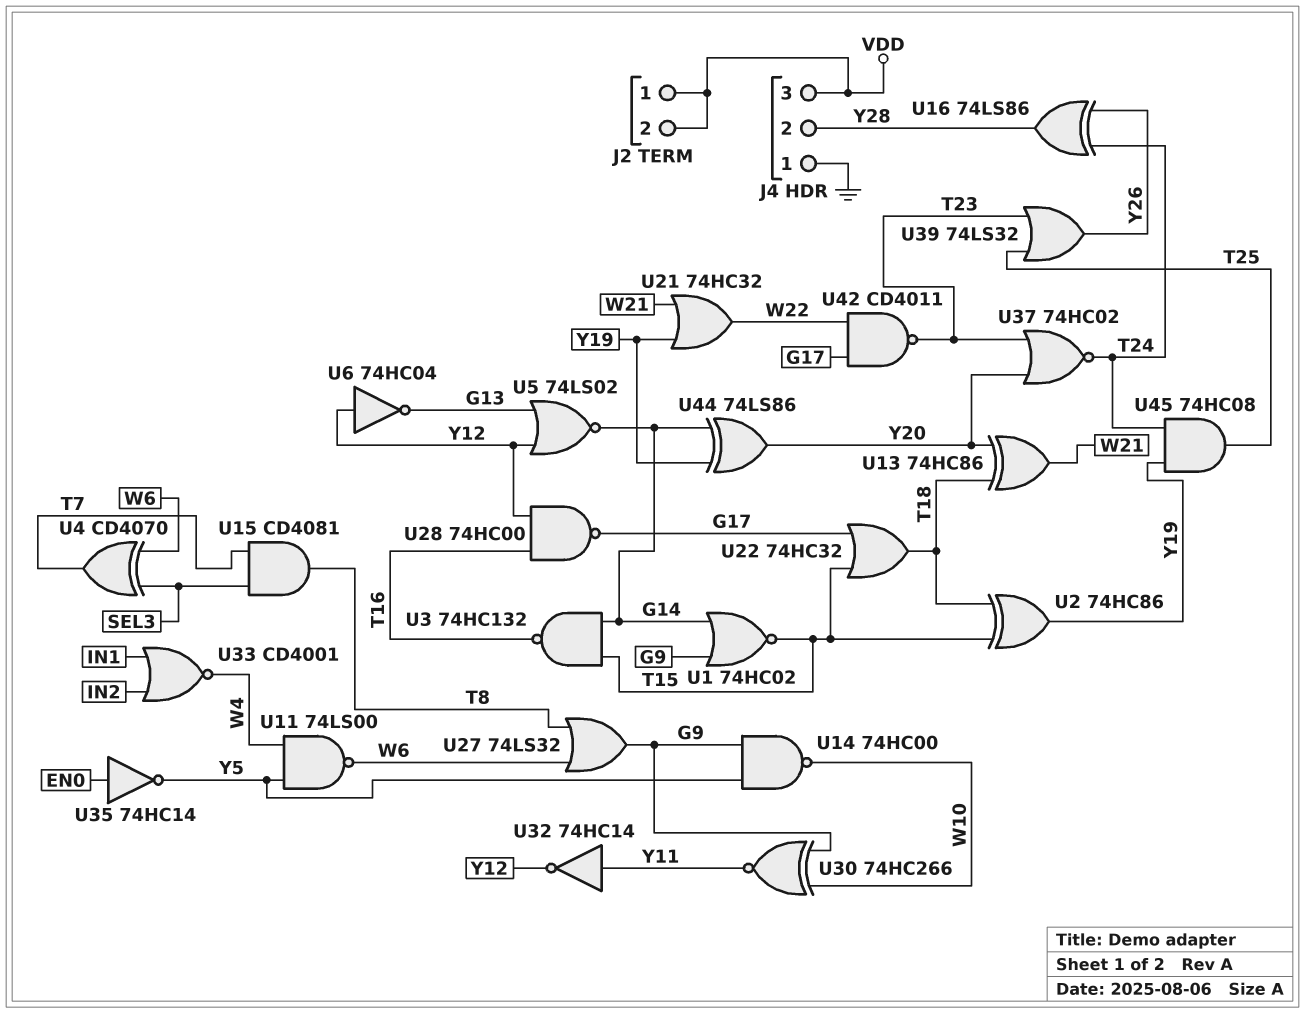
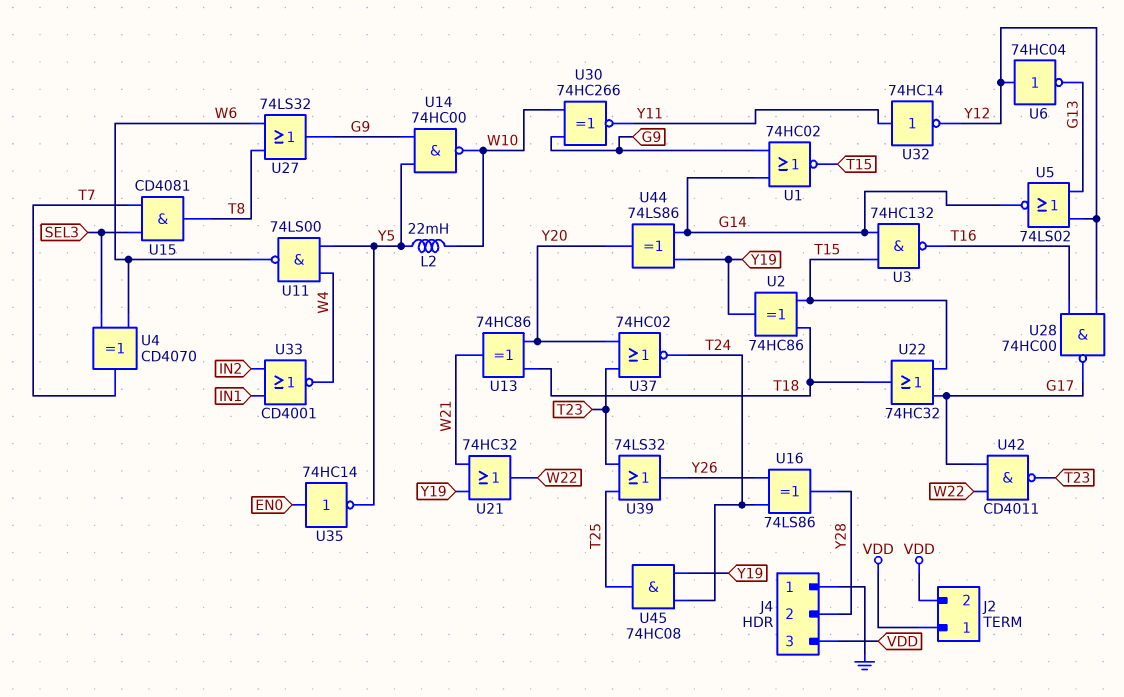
L2: none -> 22mH (W10, Y5)

